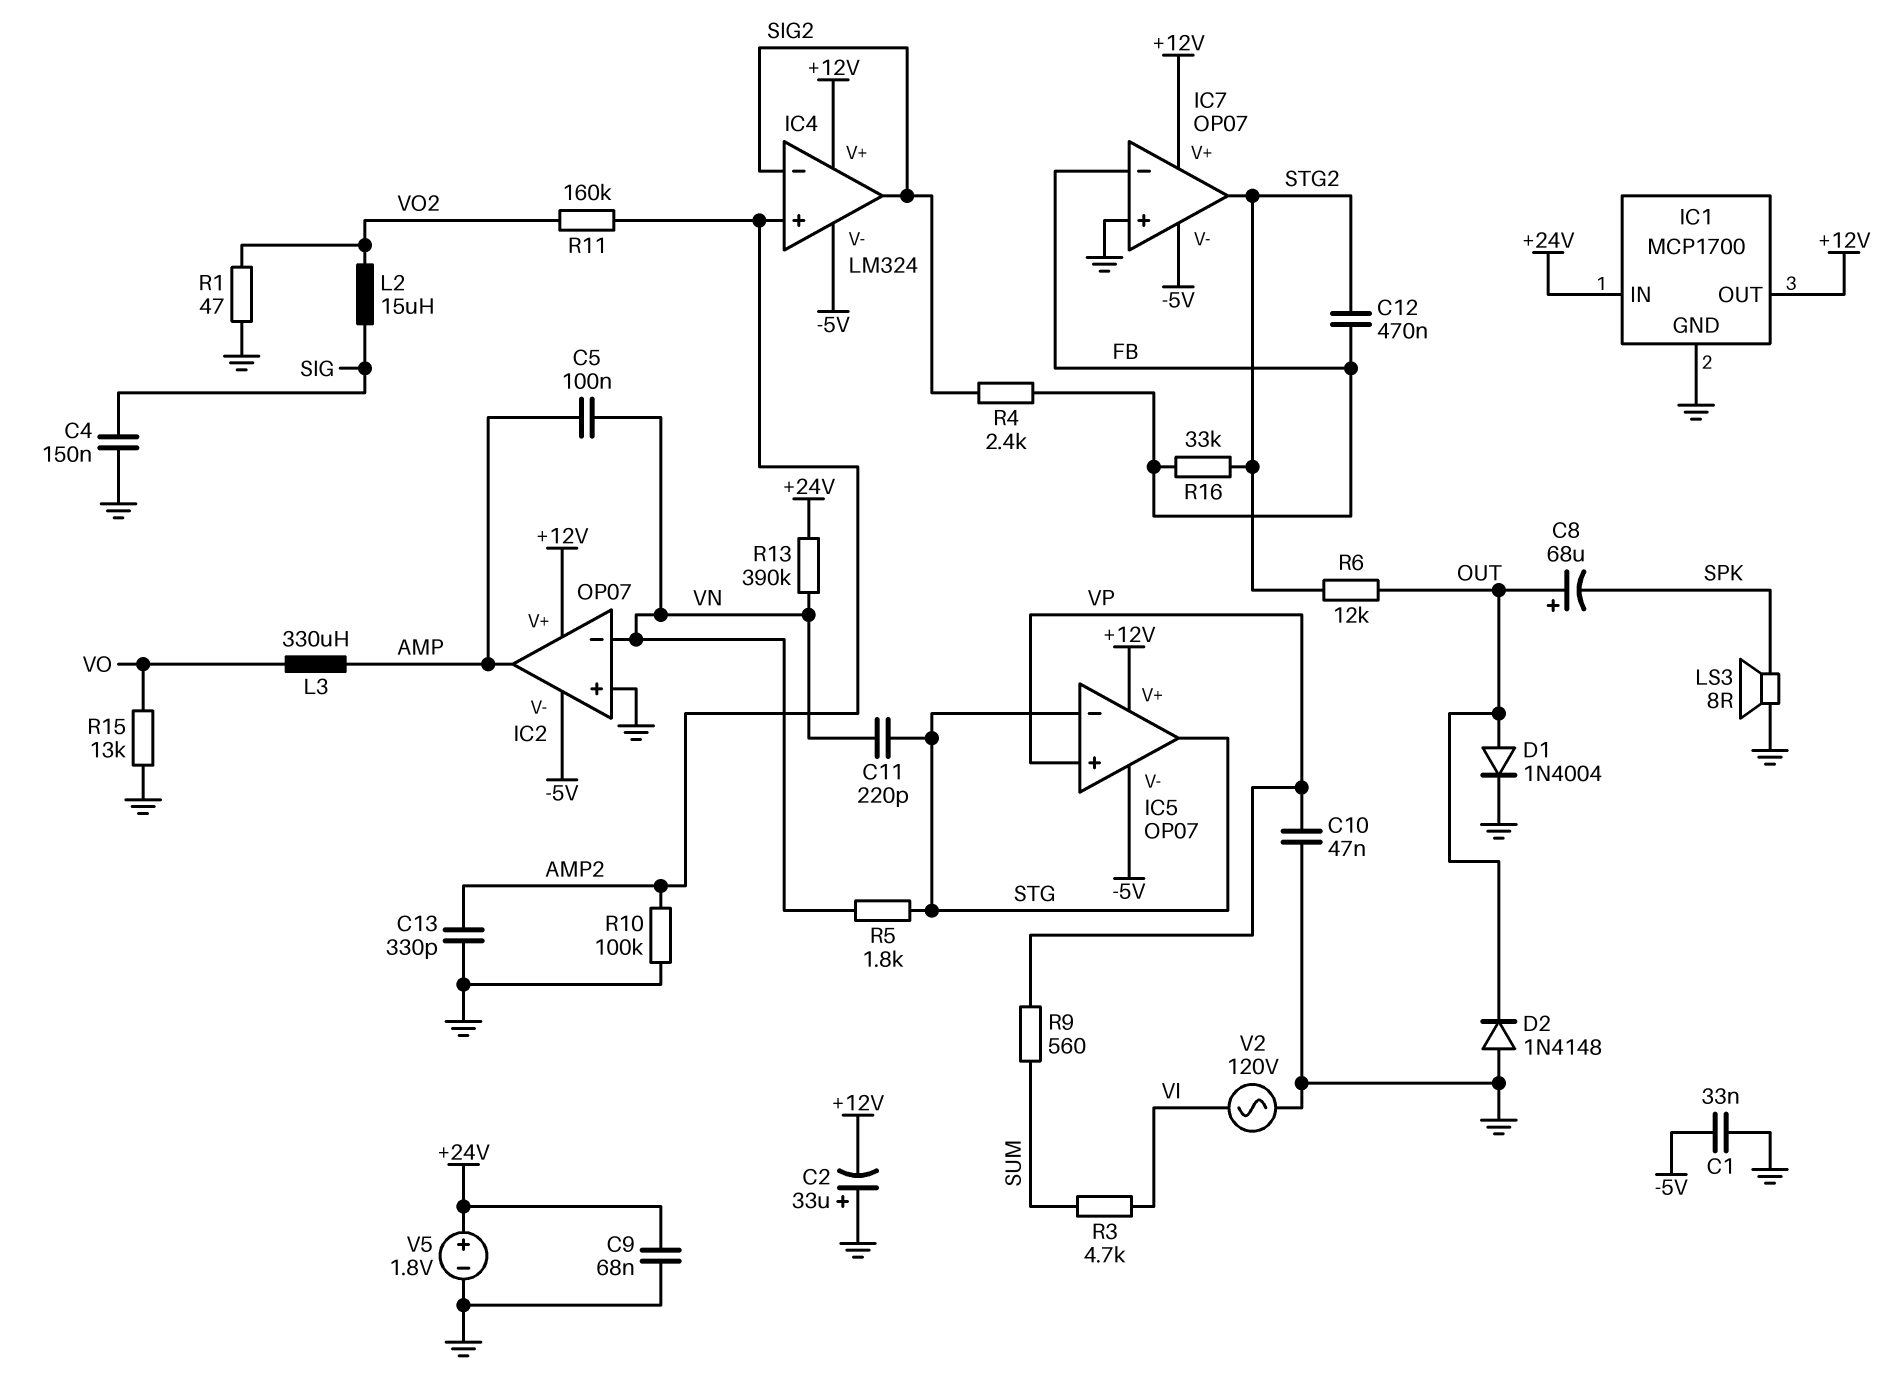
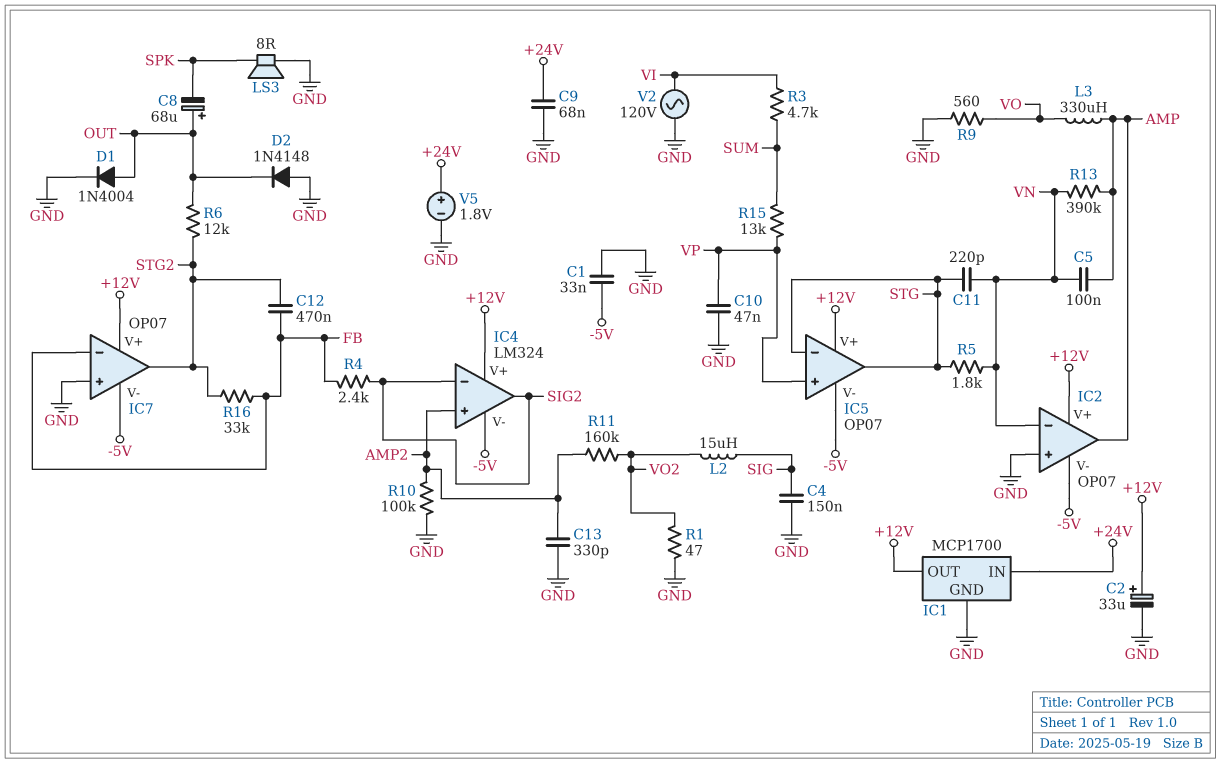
C2: 33uF (plus GND, minus +12V) -> 33uF (plus +12V, minus GND)
R9: 560 (SUM, VP) -> 560 (GND, VO)
R13: 390k (+24V, VN) -> 390k (AMP, VN)
R15: 13k (GND, VO) -> 13k (SUM, VP)

